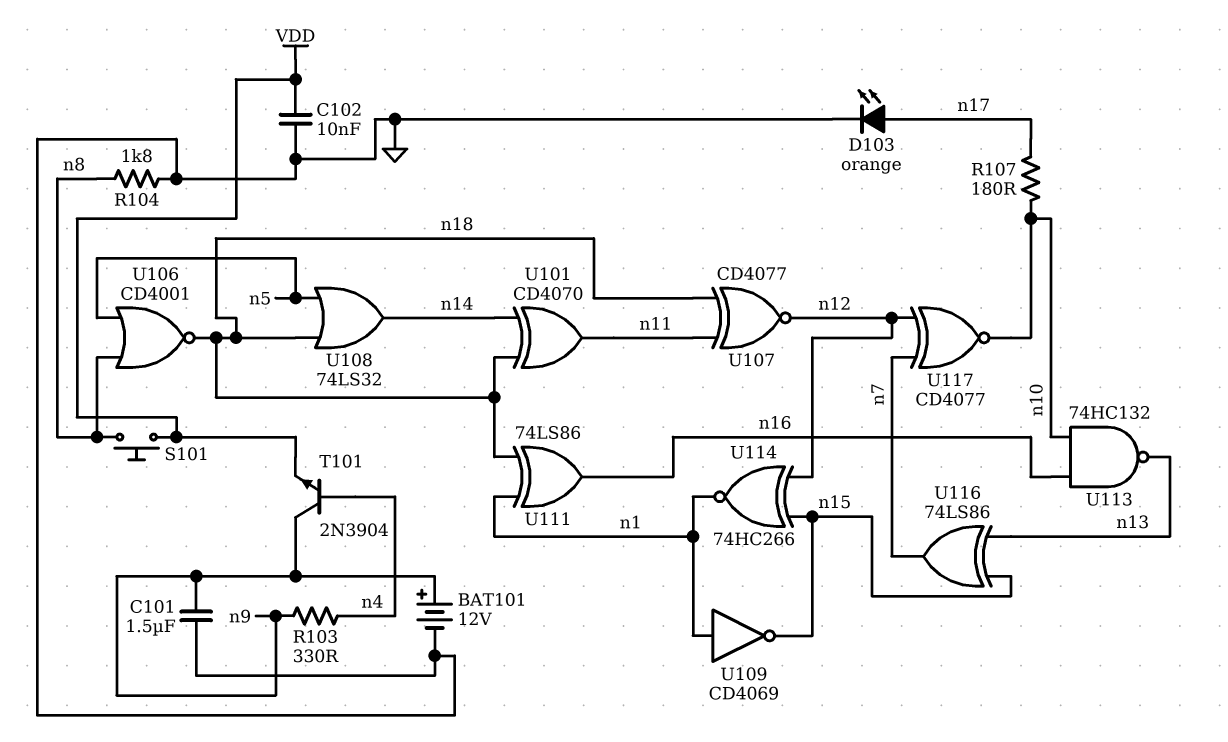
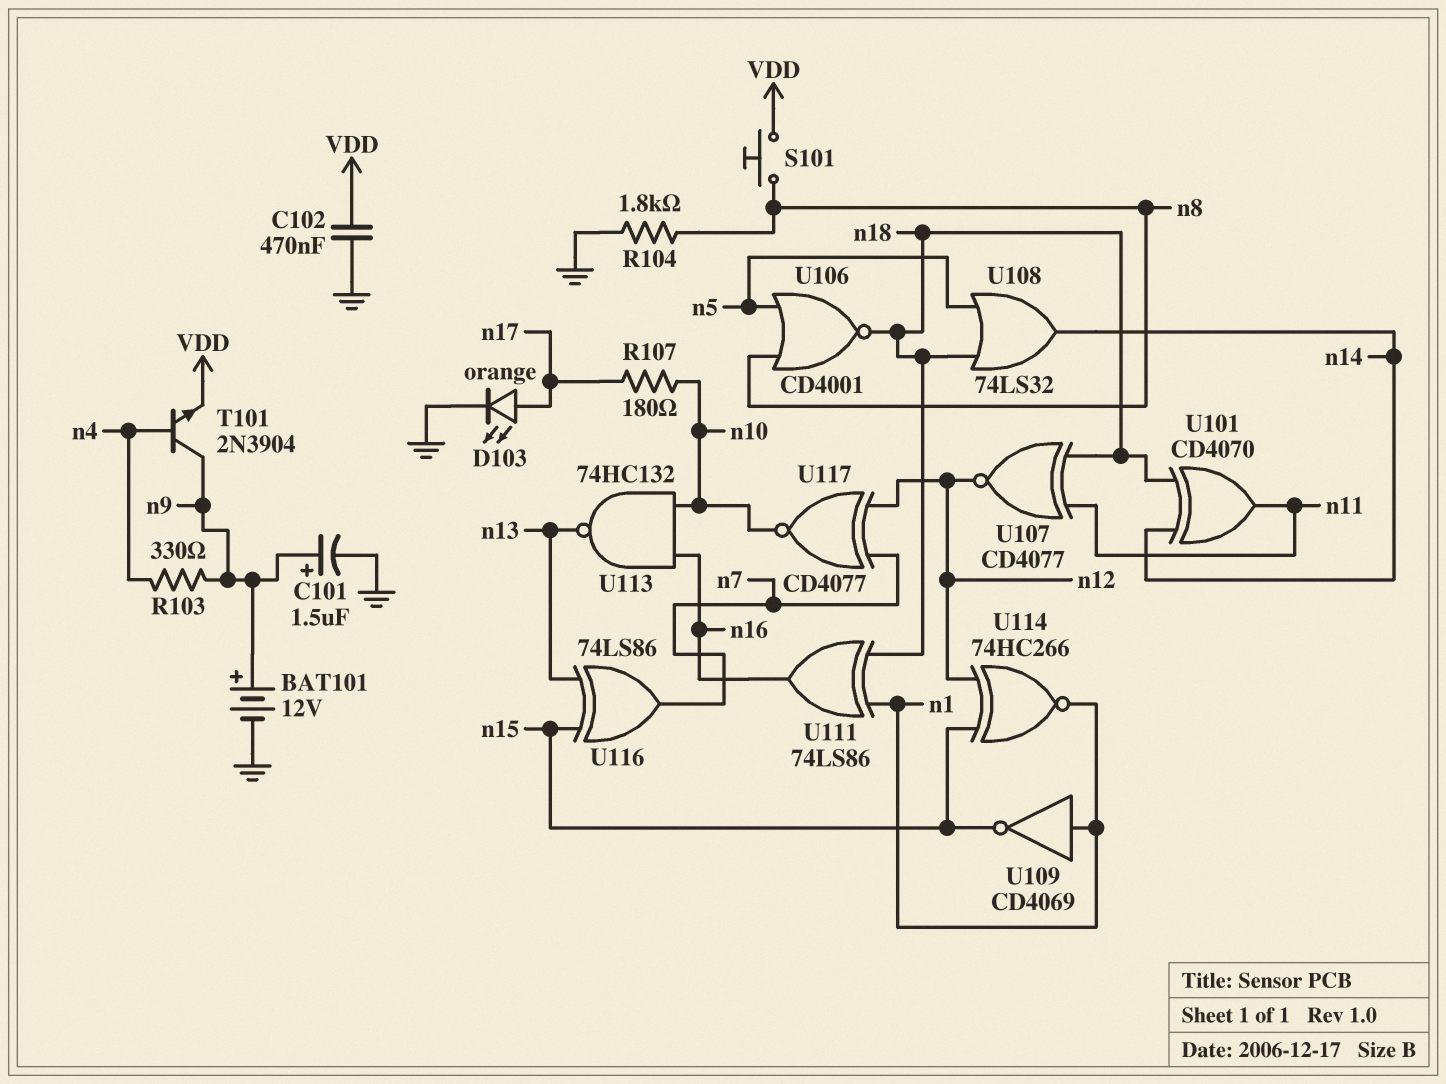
C101: 1.5uF (GND, n9) -> 1.5uF (plus n9, minus GND)
C102: 10nF (GND, VDD) -> 470nF (GND, VDD)

